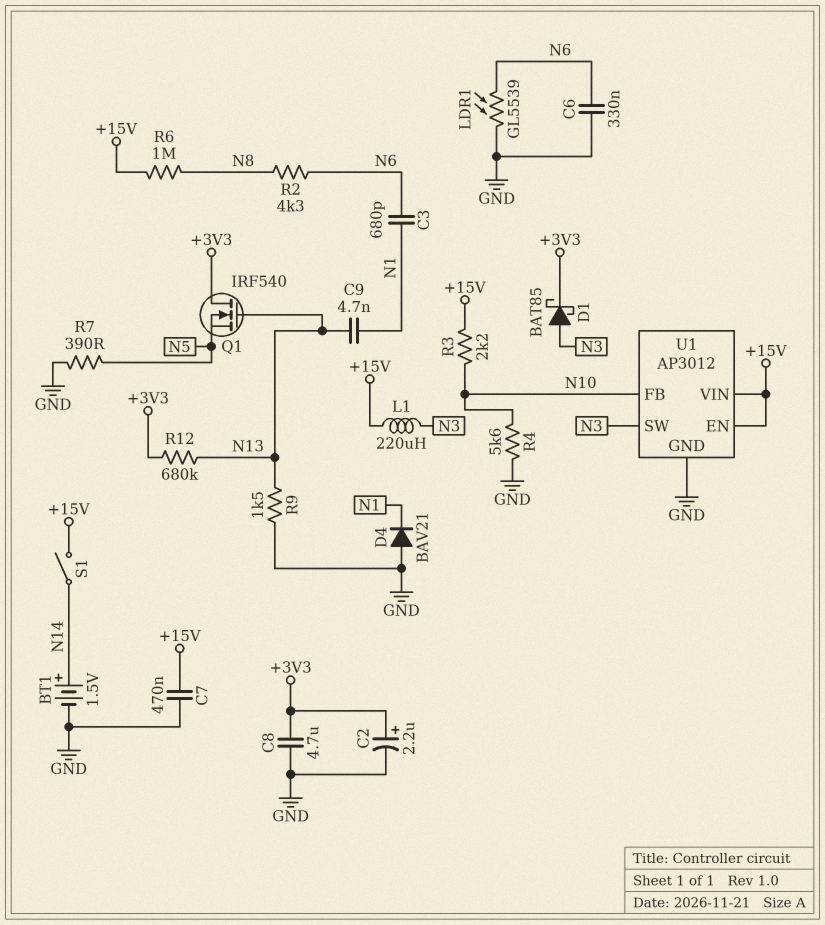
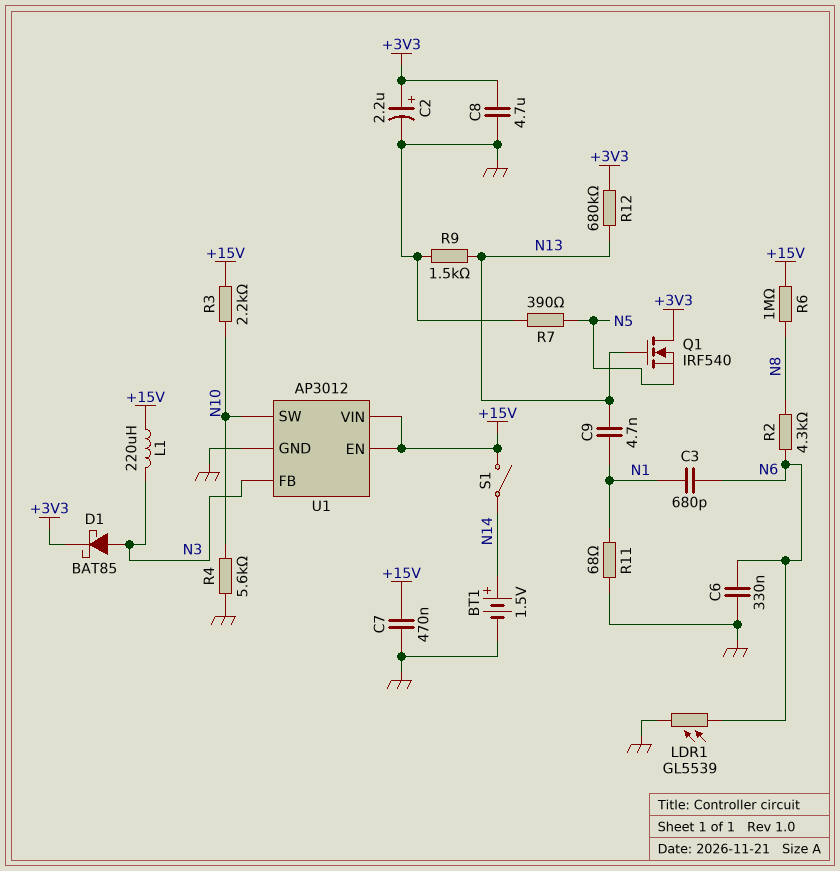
D4: diode BAV21 (A GND, K N1) -> none
R11: none -> 68 (GND, N1)
U1 pin FB: N10 -> N3
U1 pin SW: N3 -> N10

